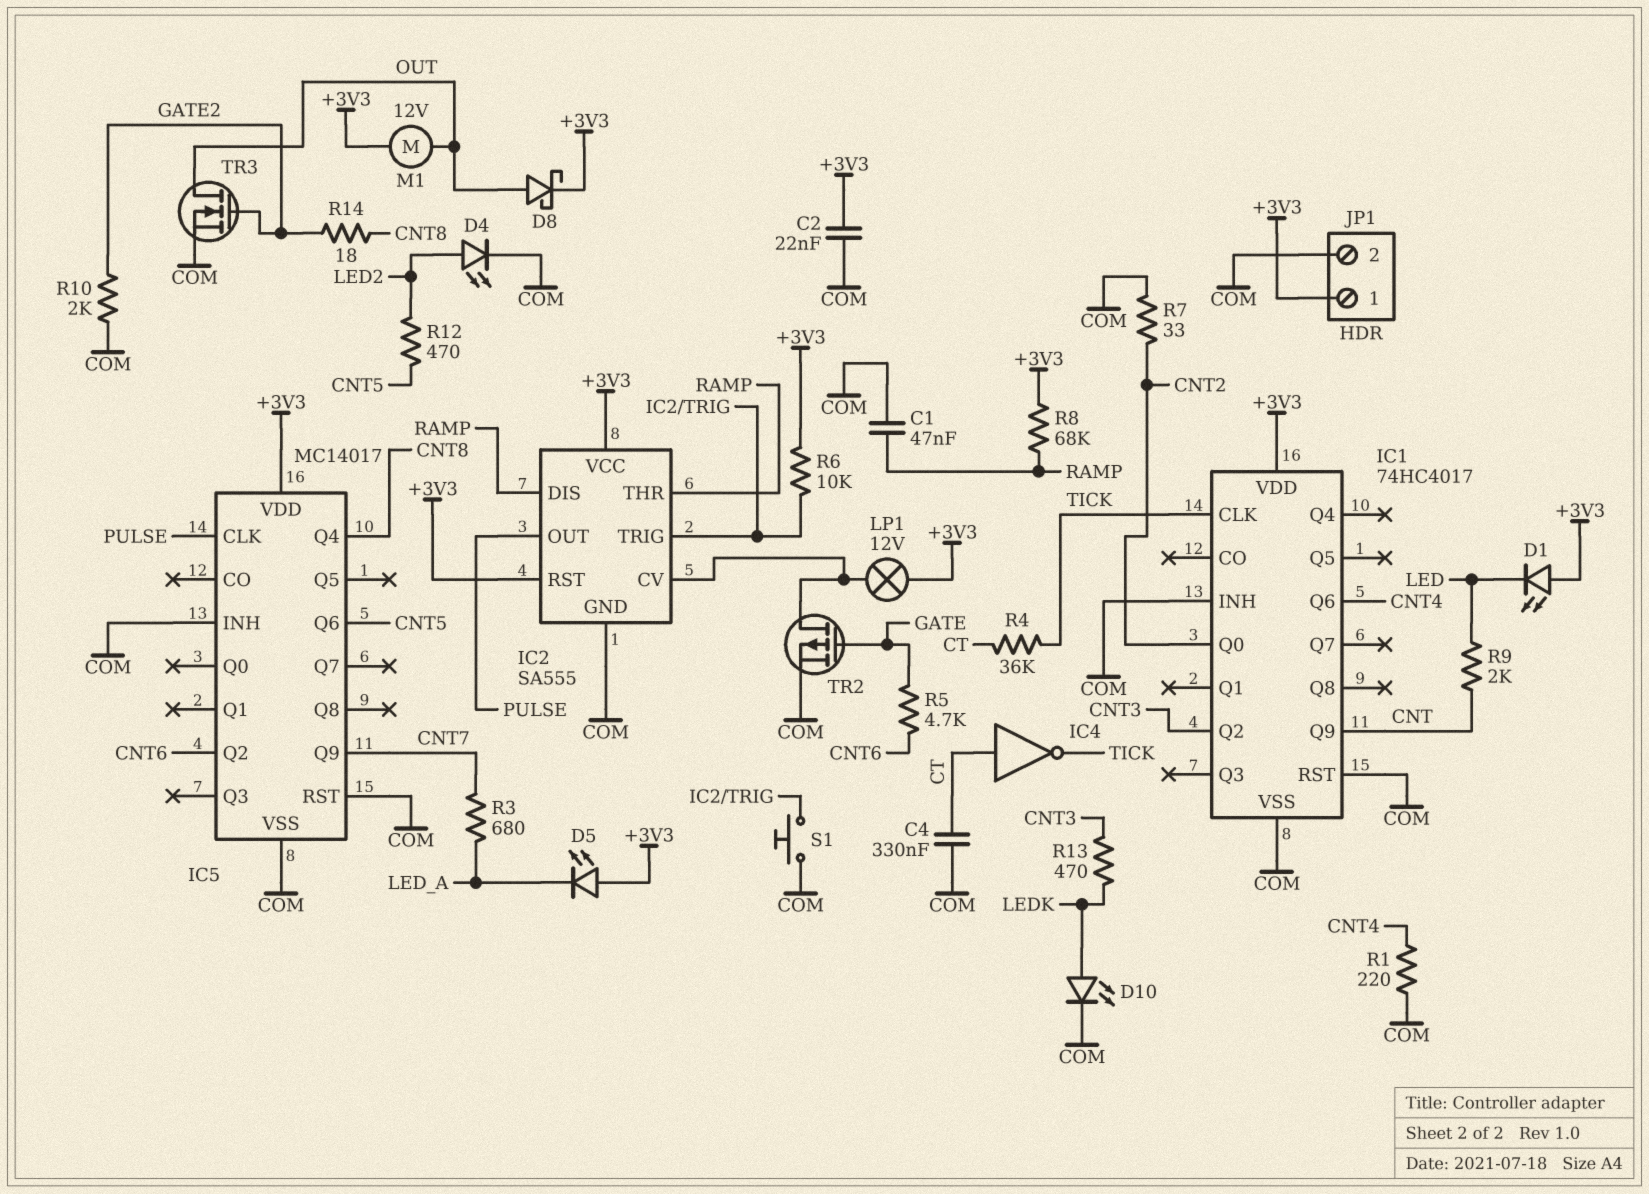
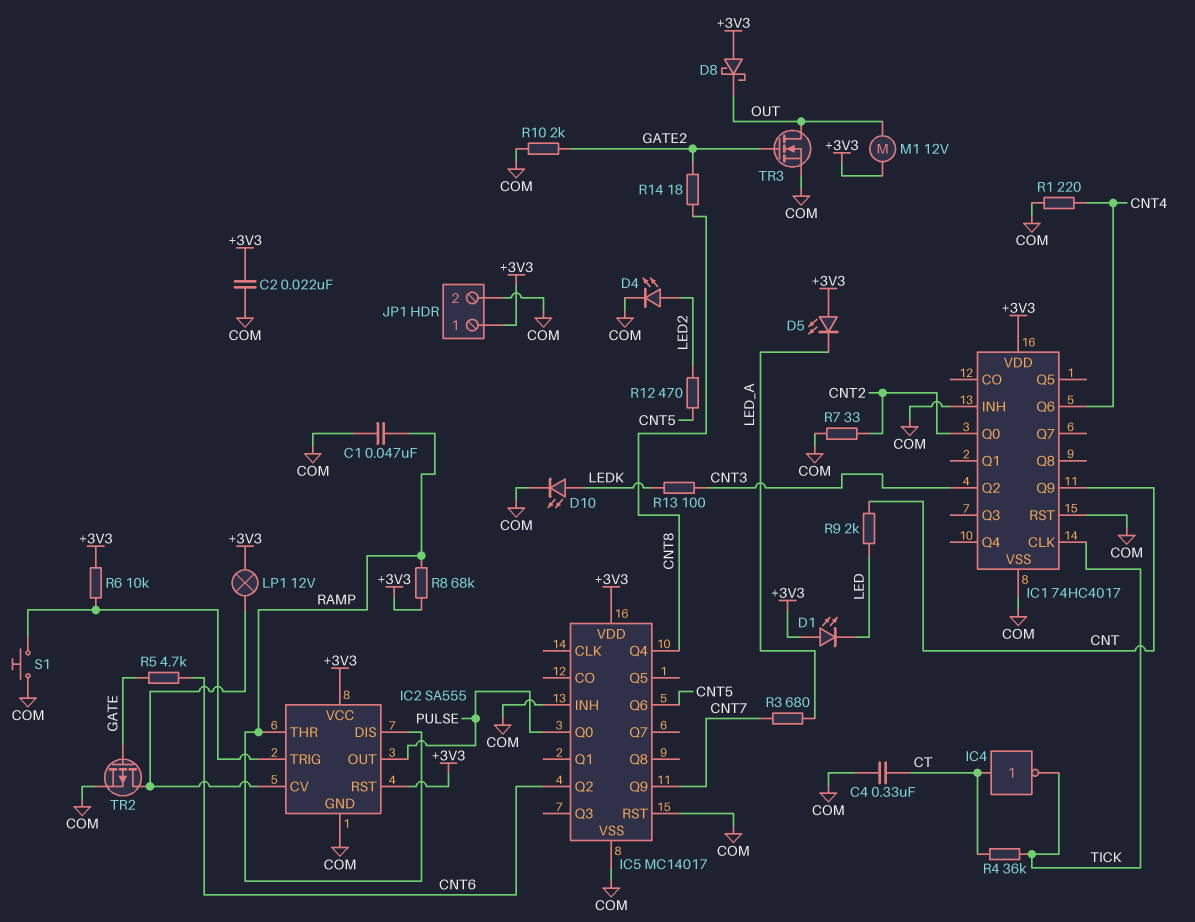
D8: schottky (A OUT, K +3V3) -> schottky (A +3V3, K OUT)
IC5 pin CLK: PULSE -> none
IC5 pin Q0: none -> PULSE
R13: 470 (CNT3, LEDK) -> 100 (CNT3, LEDK)

